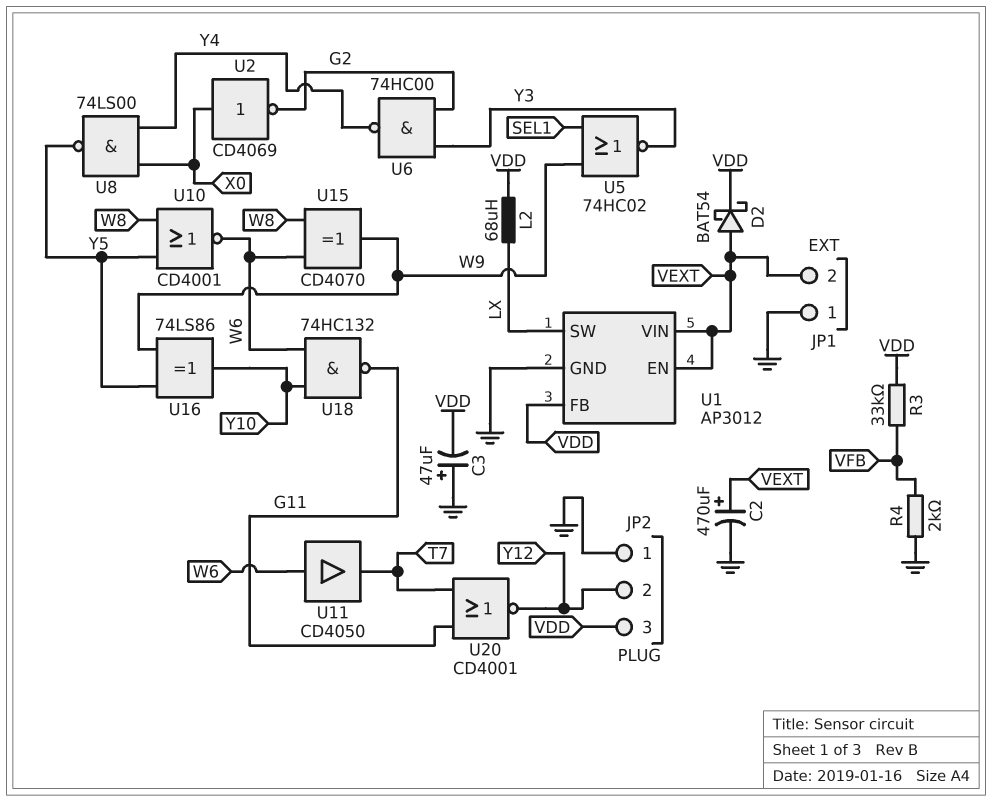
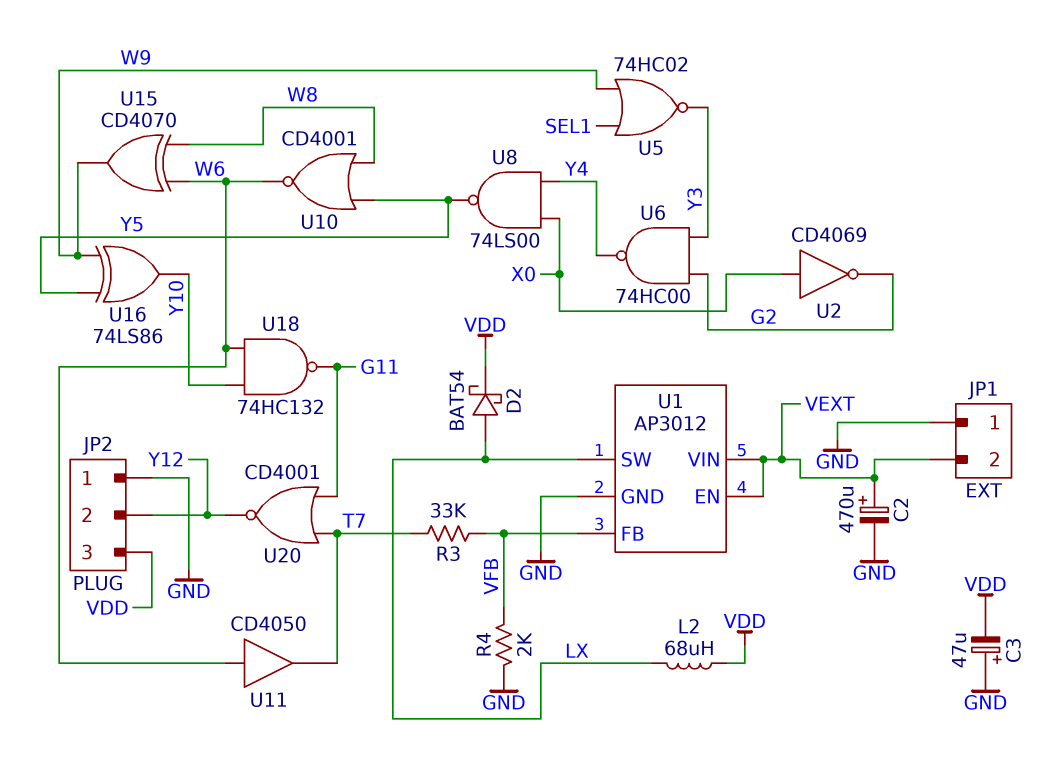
D2: schottky BAT54 (A VEXT, K VDD) -> schottky BAT54 (A LX, K VDD)
R3: 33k (VDD, VFB) -> 33k (T7, VFB)
U1 pin FB: VDD -> VFB

